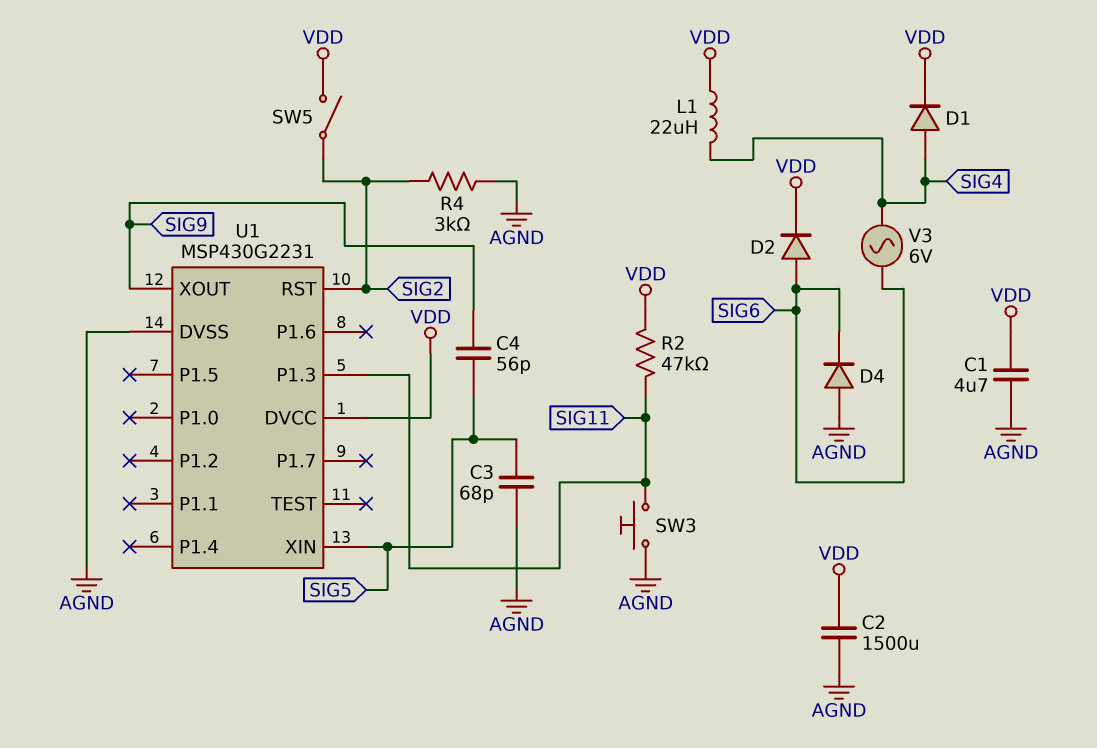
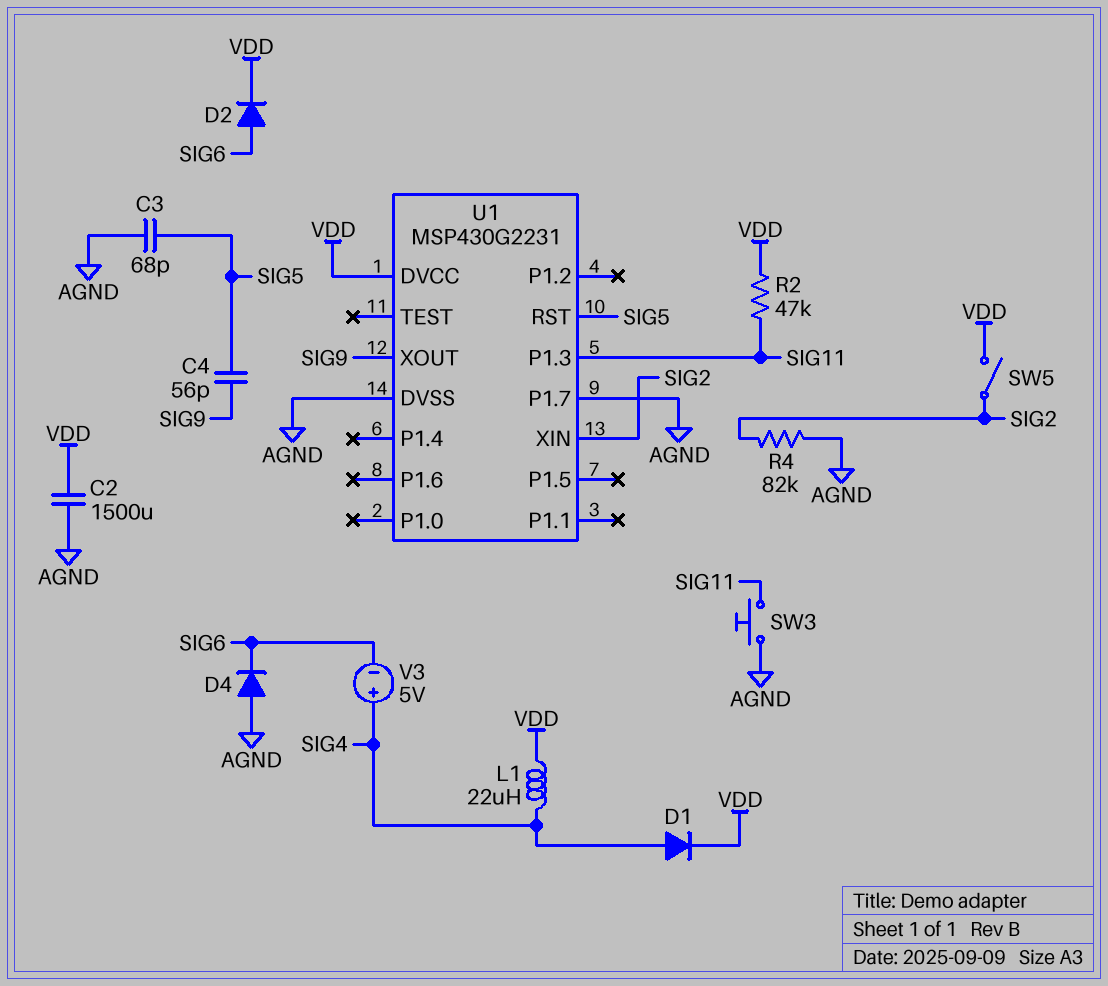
C1: 4.7uF (AGND, VDD) -> none
R4: 3k (AGND, SIG2) -> 82k (AGND, SIG2)
U1 pin P1.7: none -> AGND
U1 pin RST: SIG2 -> SIG5
U1 pin XIN: SIG5 -> SIG2
V3: AC 6V (SIG4, SIG6) -> 5V (plus SIG4, minus SIG6)

